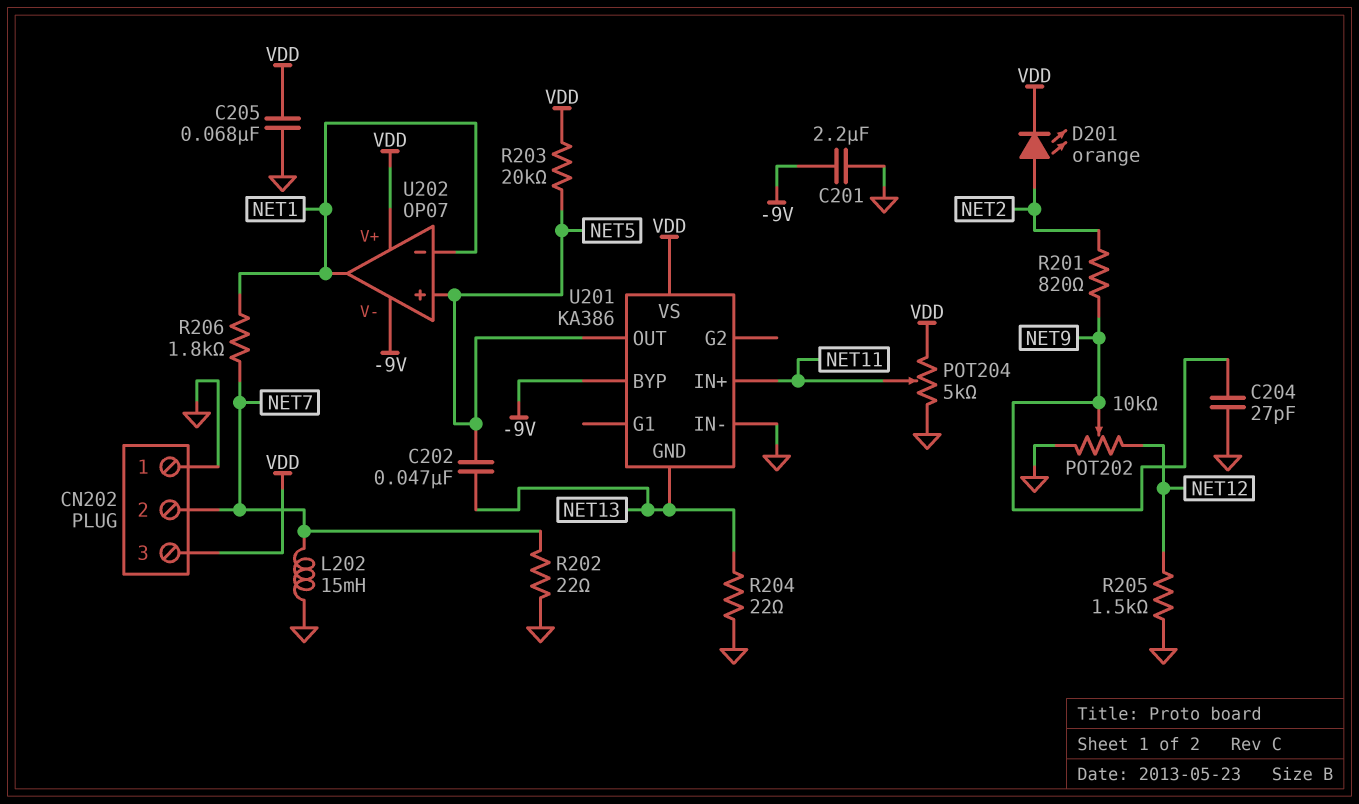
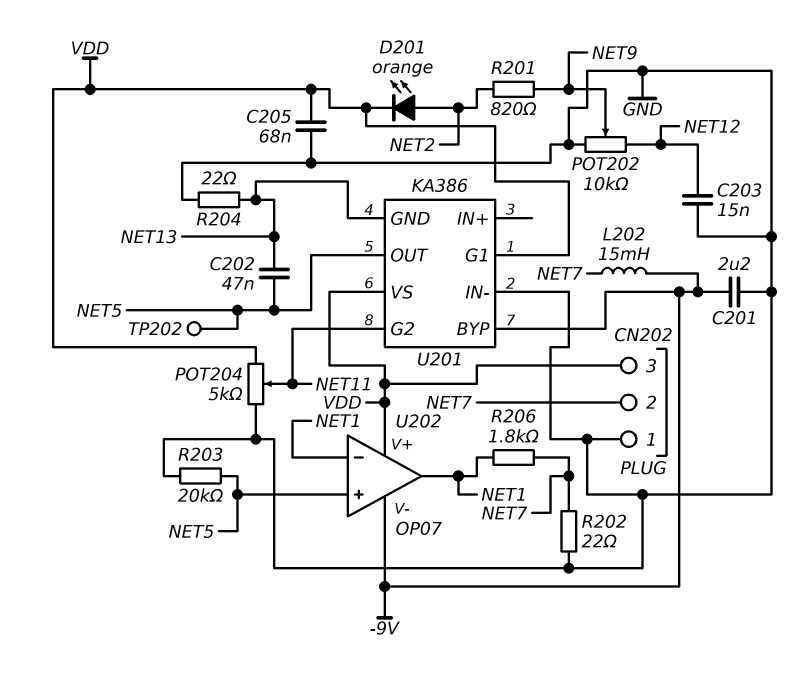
C203: none -> 15nF (GND, NET12)
C204: 27pF (GND, NET9) -> none
L202: 15mH (GND, NET7) -> 15mH (-9V, NET7)
R203: 20k (NET5, VDD) -> 20k (GND, NET5)
R205: 1.5k (GND, NET12) -> none
TP202: none -> test point (NET5)
U201 pin G1: none -> VDD
U201 pin G2: none -> NET11
U201 pin IN+: NET11 -> none

